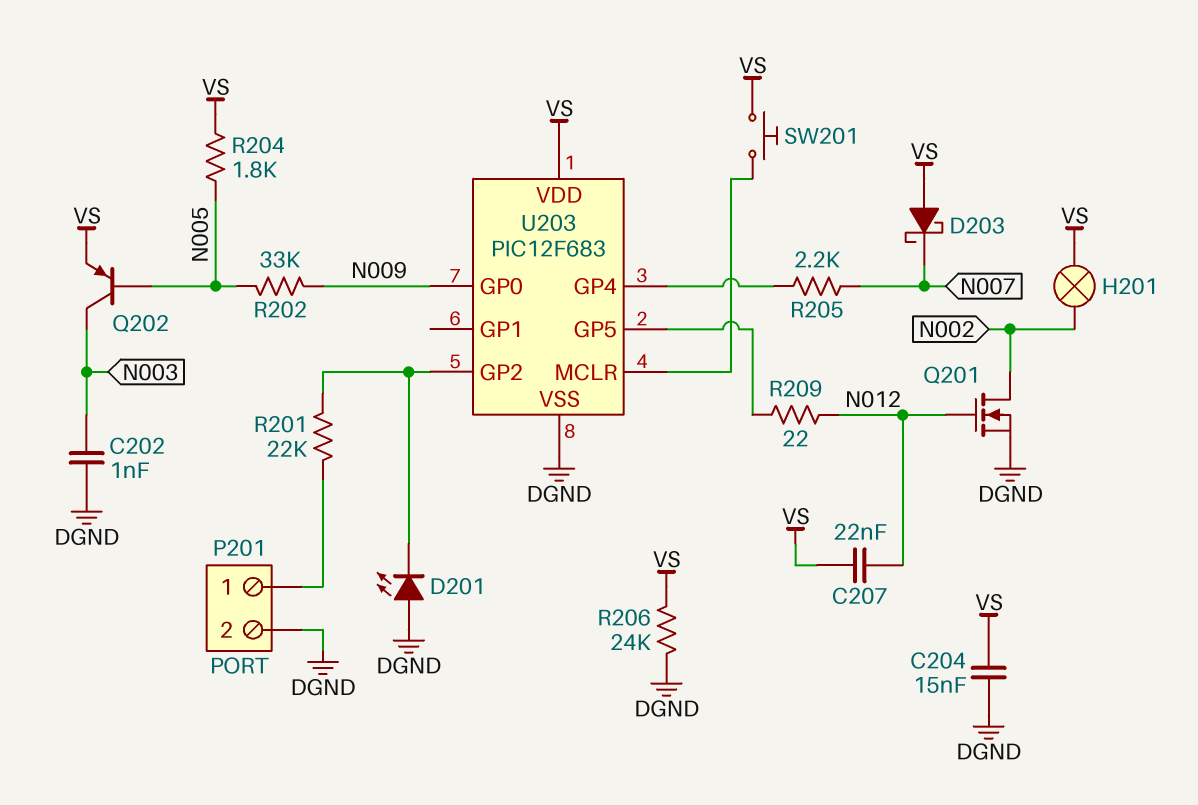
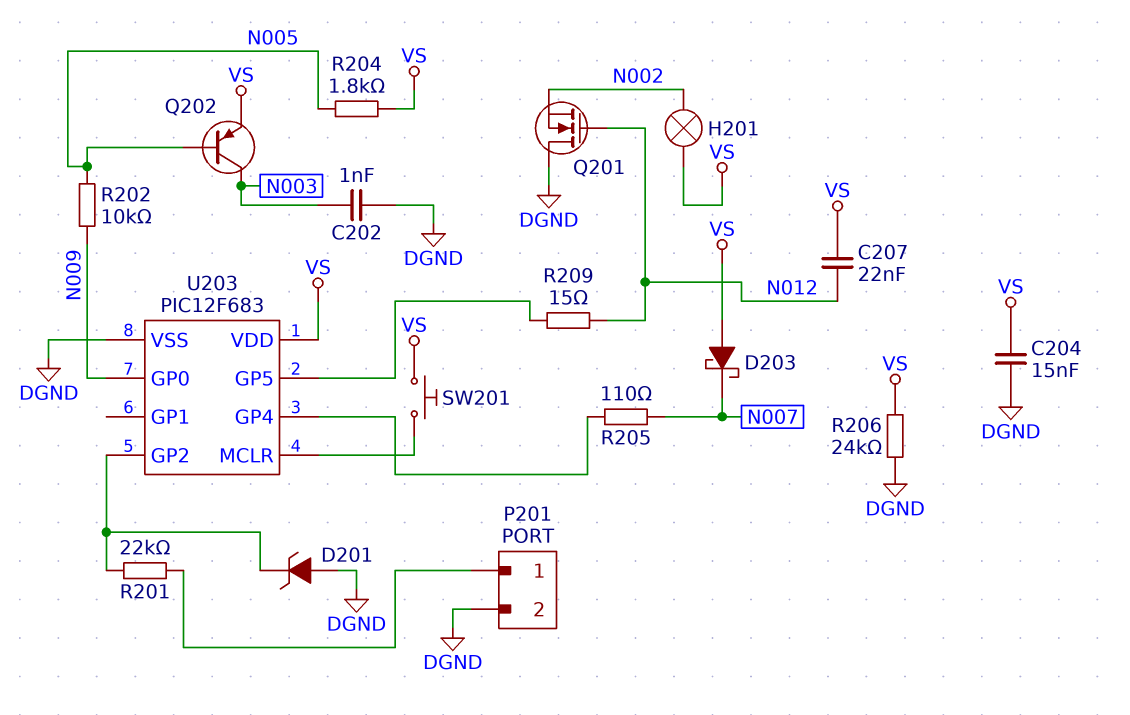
D201: LED (A DGND, K U203/GP2) -> zener (A DGND, K U203/GP2)
Q201: NMOS (G N012, D N002, S DGND) -> NMOS (G N012, D DGND, S N002)
R202: 33k (N005, N009) -> 10k (N005, N009)
R205: 2.2k (N007, U203/GP4) -> 110 (N007, U203/GP4)
R209: 22 (N012, U203/GP5) -> 15 (N012, U203/GP5)

